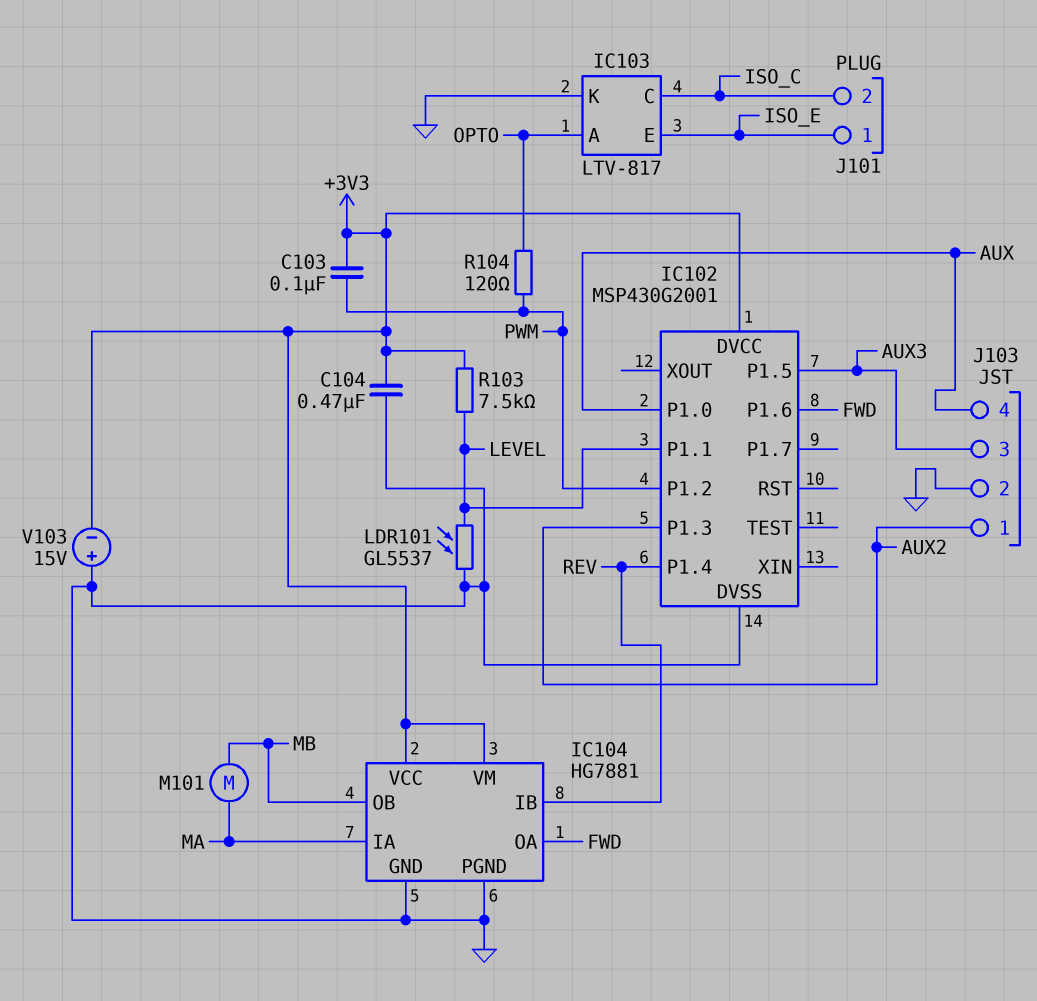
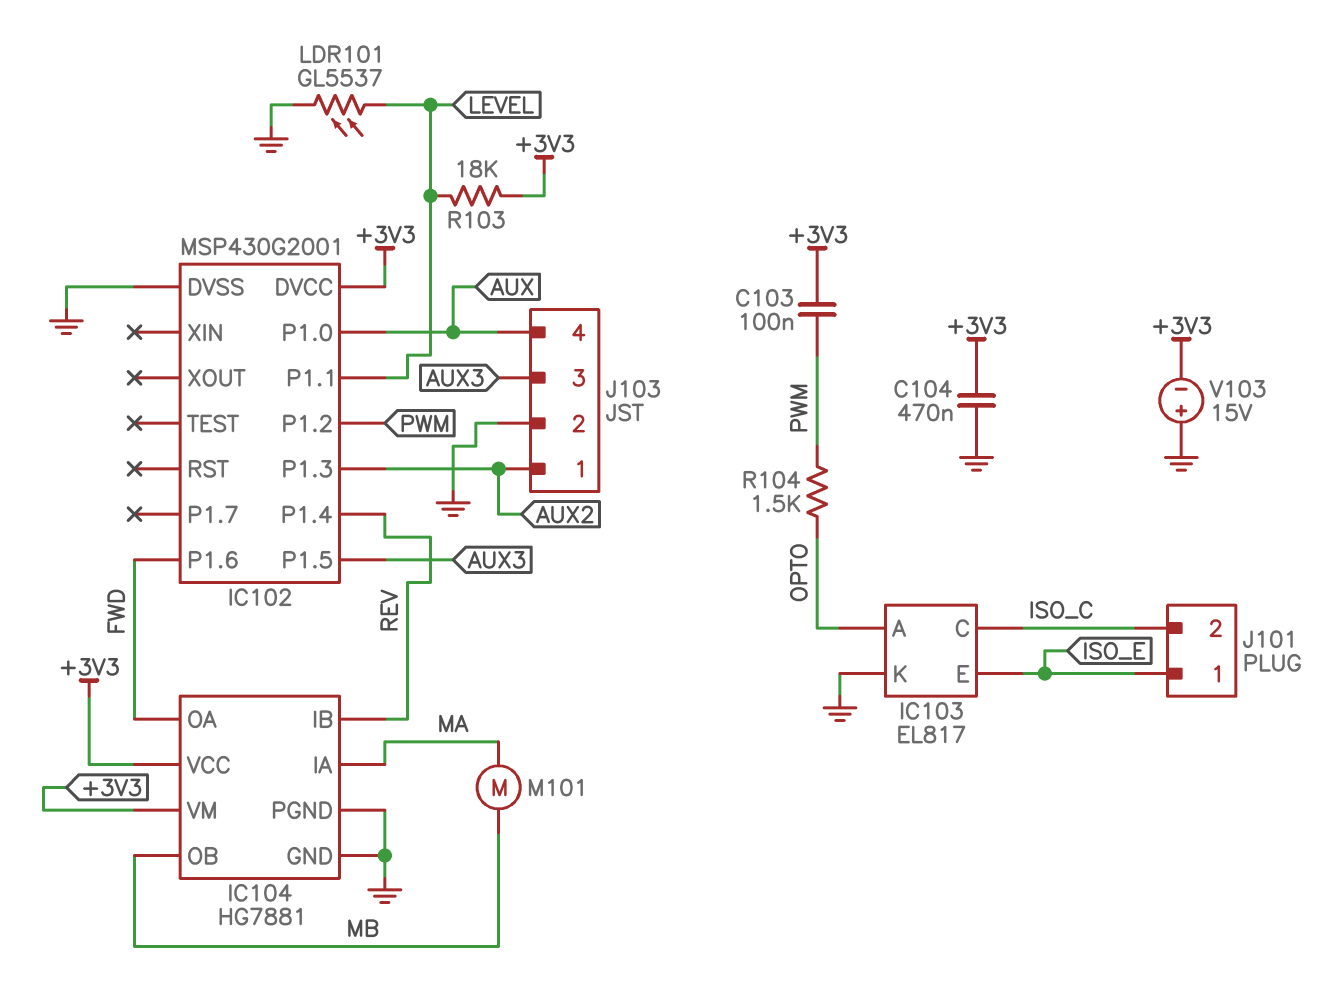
IC103: LTV-817 -> EL817
R103: 7.5k (+3V3, LEVEL) -> 18k (+3V3, LEVEL)
R104: 120 (OPTO, PWM) -> 1.5k (OPTO, PWM)

